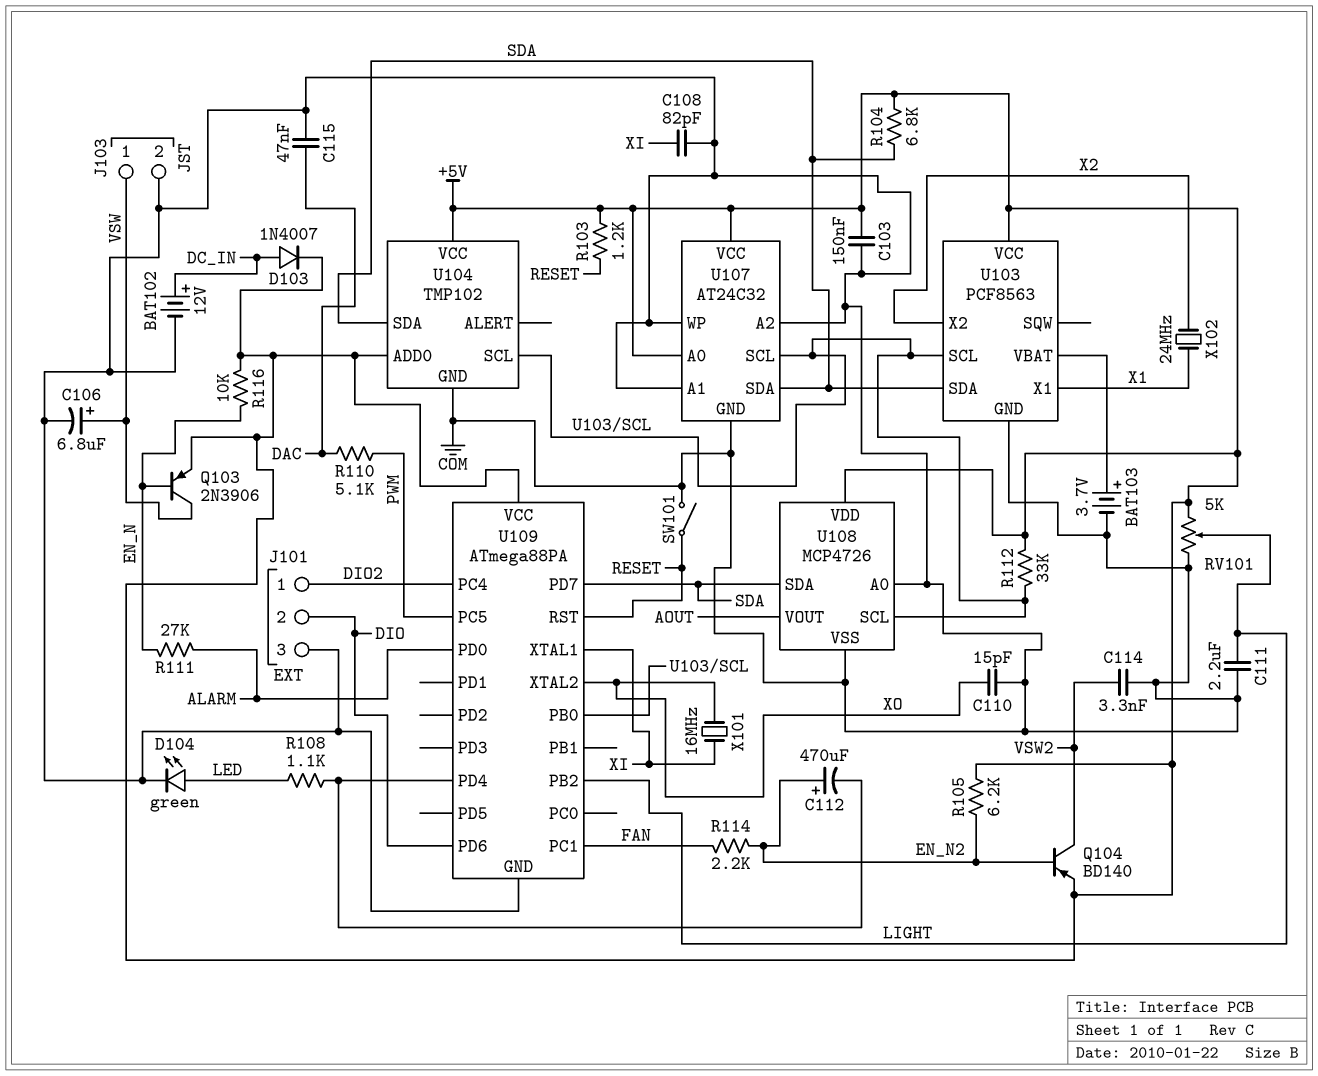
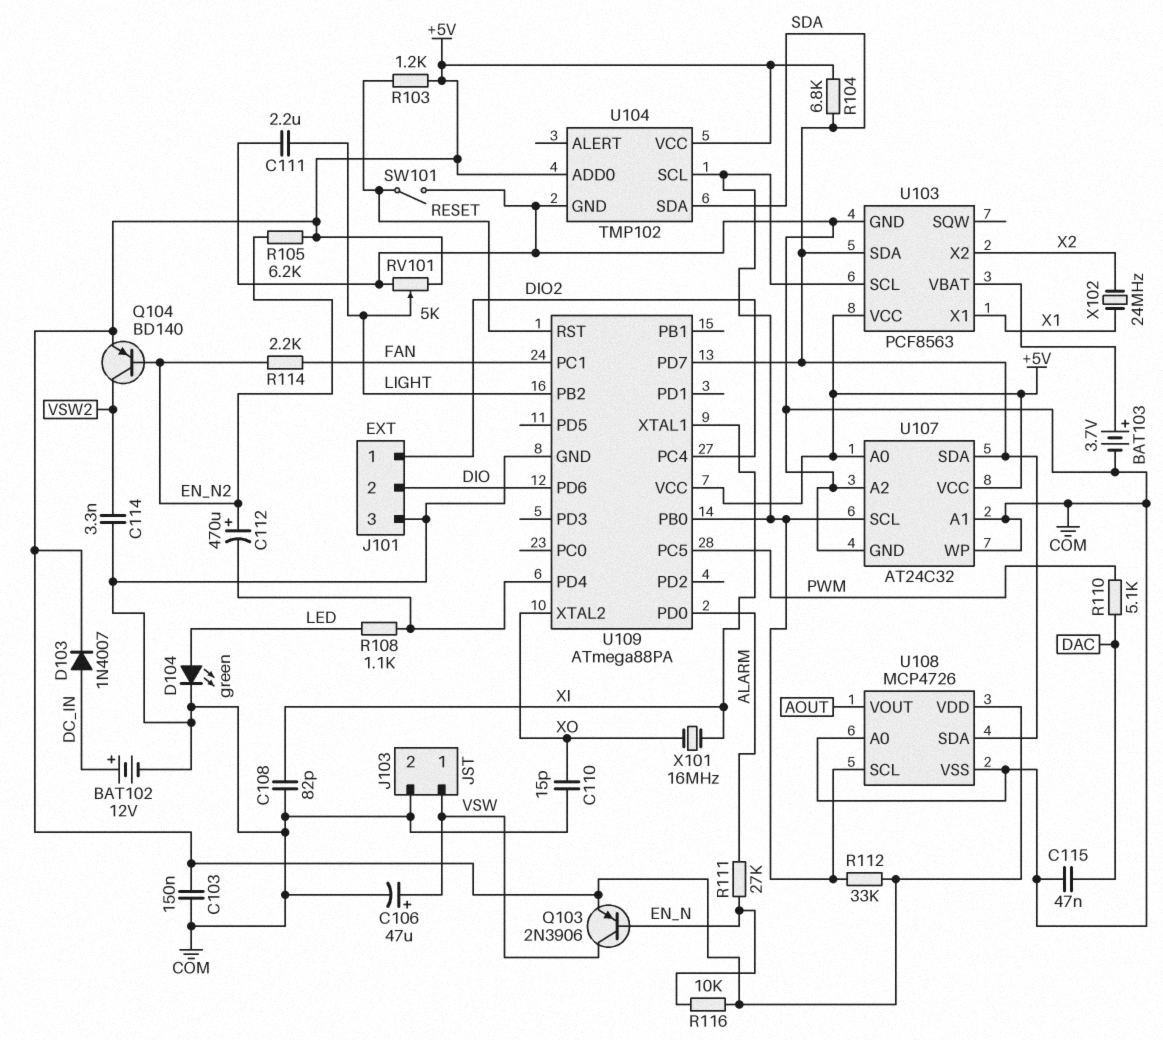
C106: 6.8uF (plus VSW, minus COM) -> 47uF (plus VSW, minus COM)

